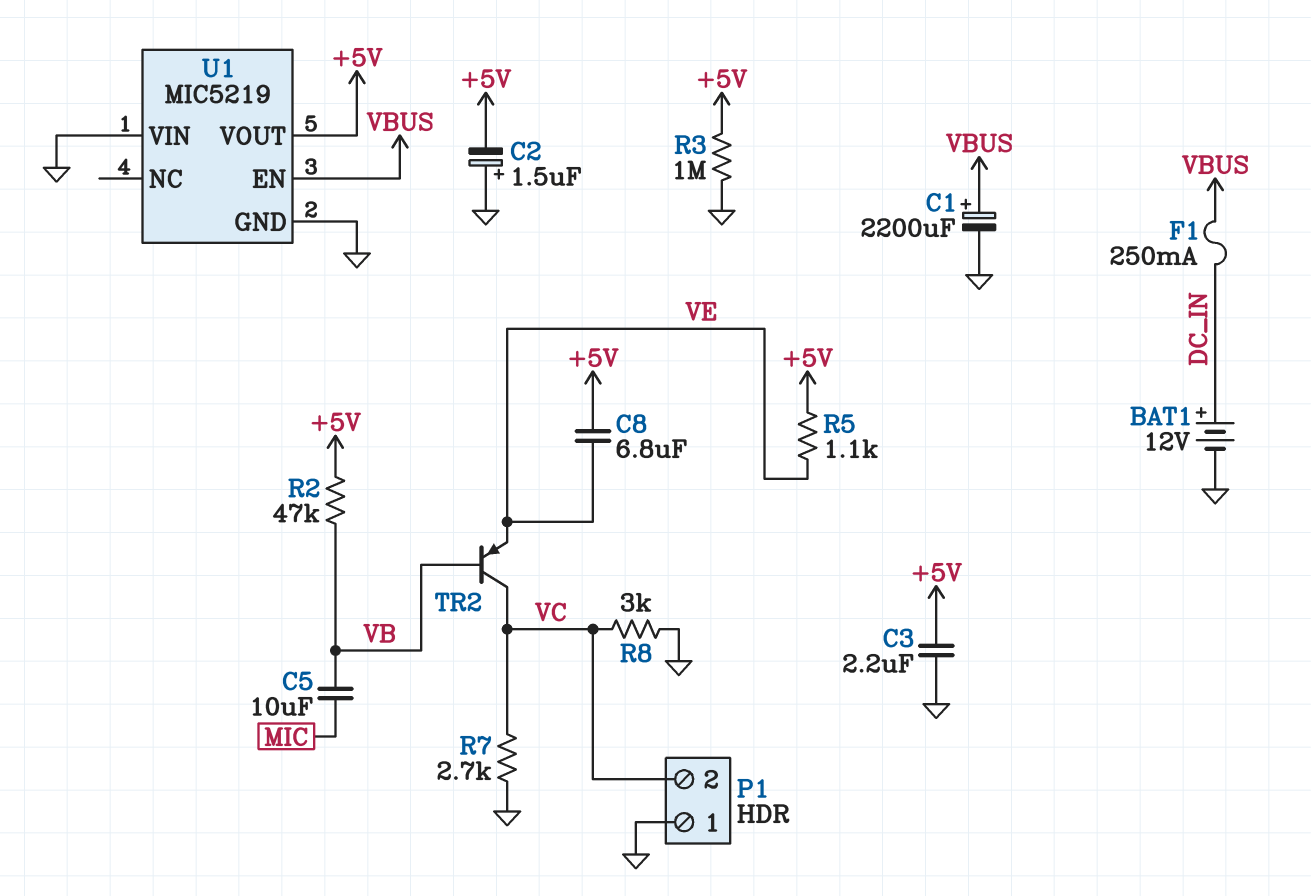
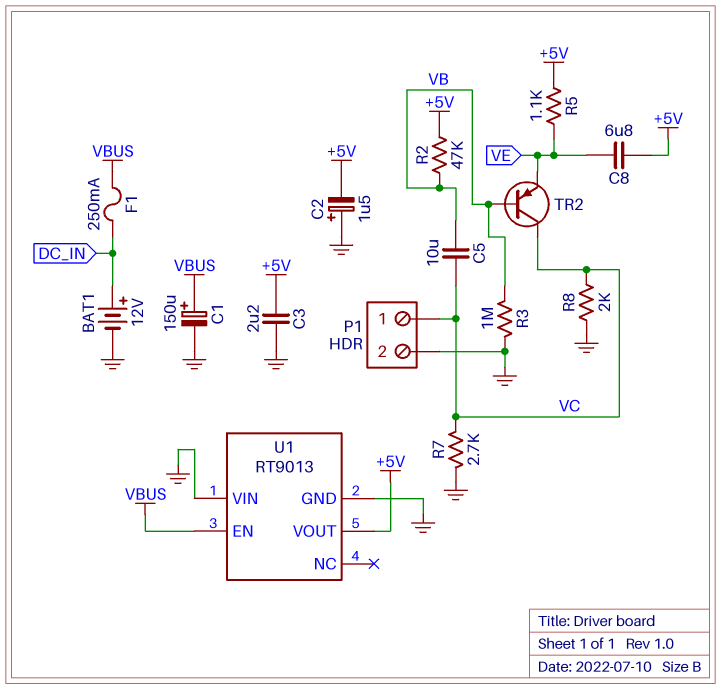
C1: 2200uF (plus VBUS, minus GND) -> 150uF (plus VBUS, minus GND)
C5: 10uF (MIC, VB) -> 10uF (VB, VC)
P1 pin 1: GND -> VC
P1 pin 2: VC -> GND
R3: 1M (+5V, GND) -> 1M (GND, VB)
R8: 3k (GND, VC) -> 2k (GND, VC)
U1: MIC5219 -> RT9013

